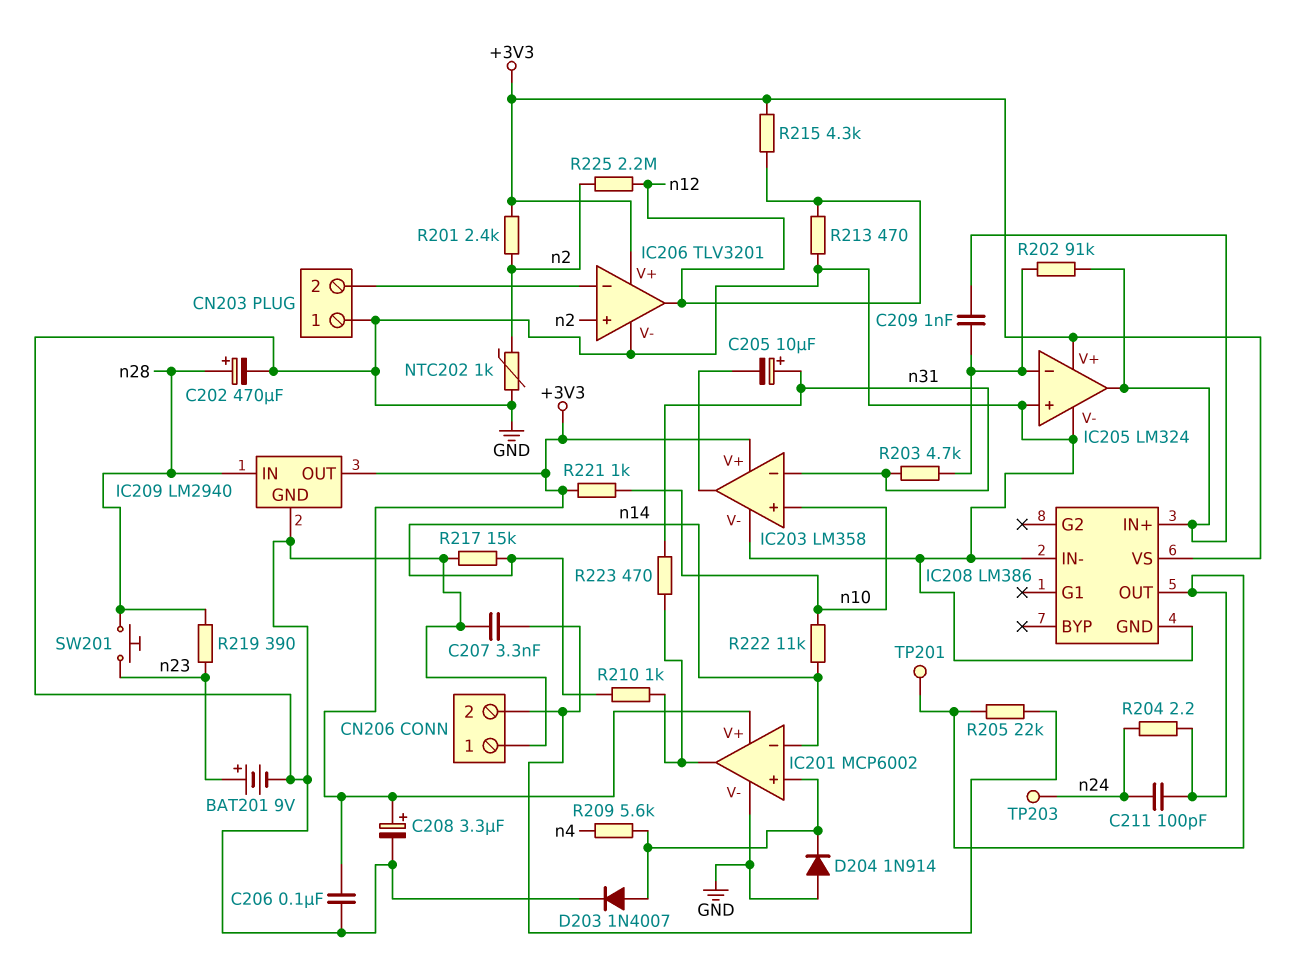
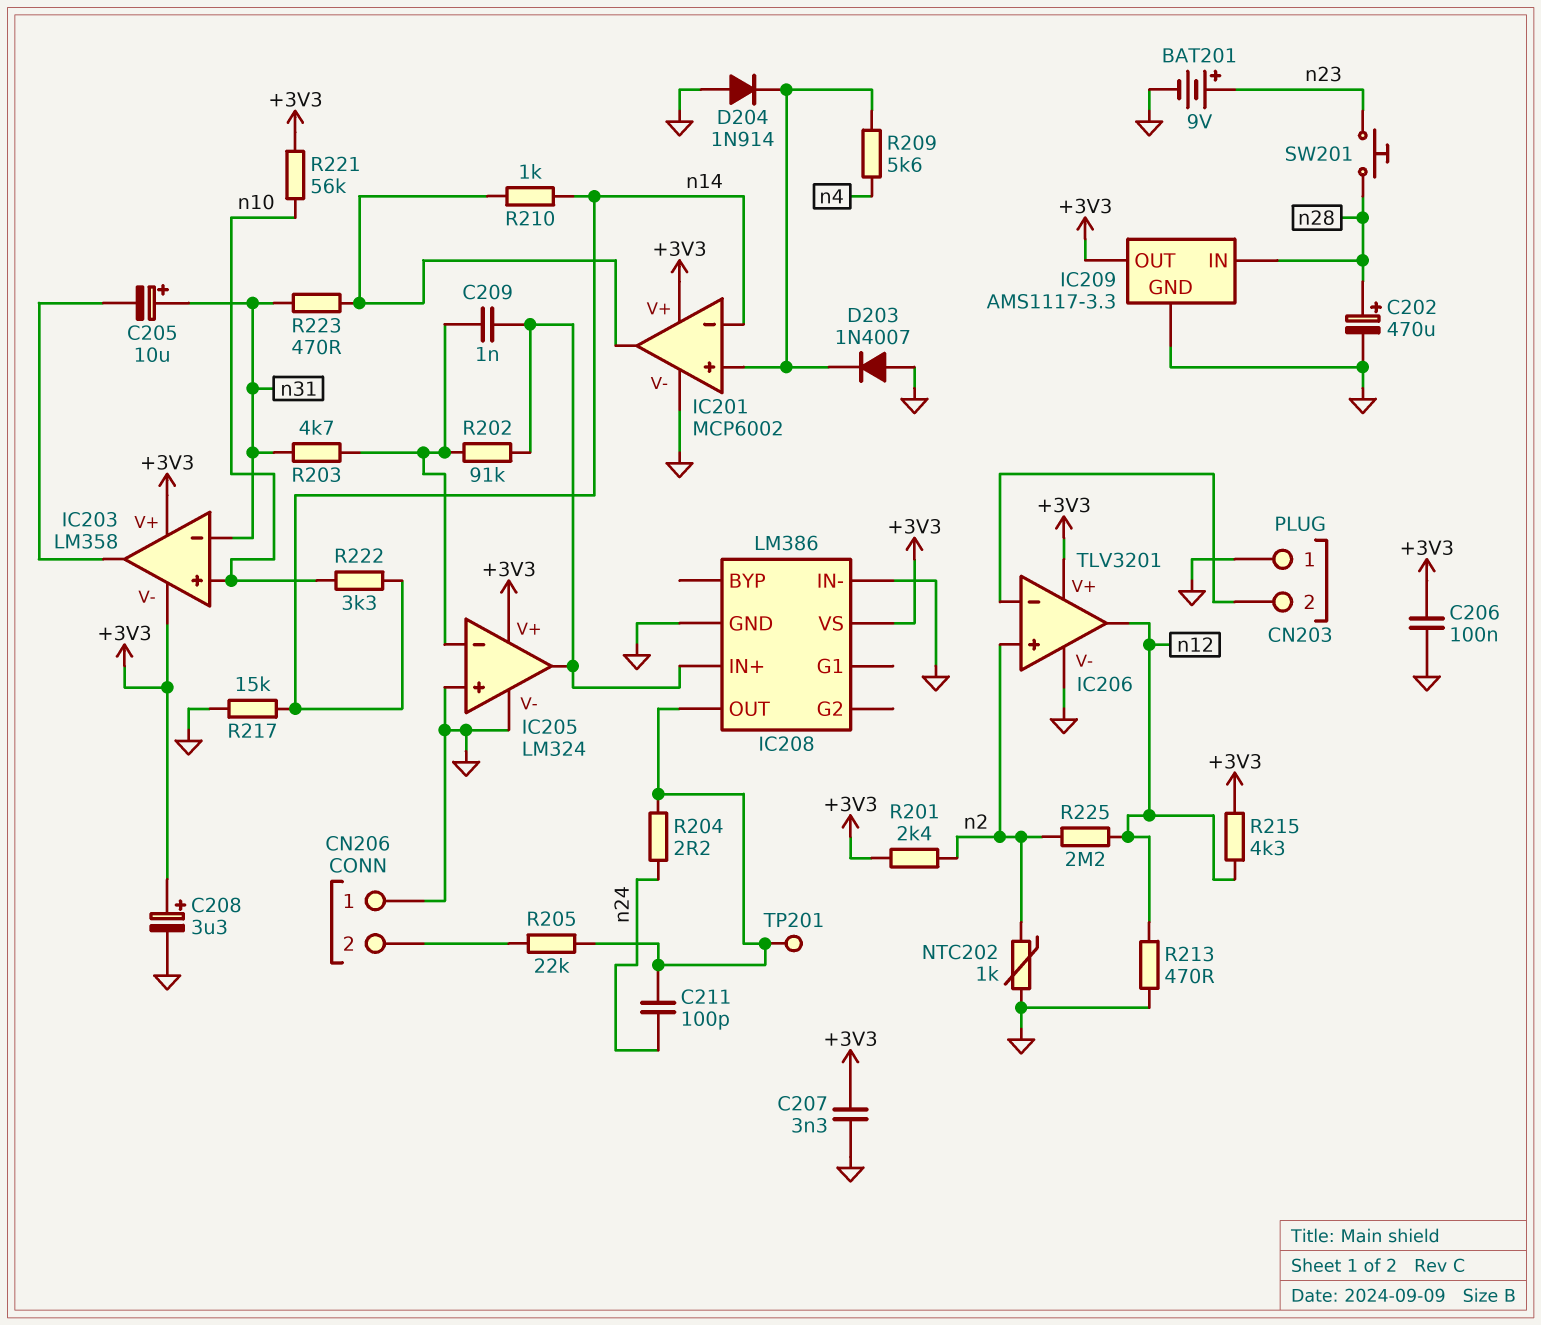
C207: 3.3nF (CN206/2, GND) -> 3.3nF (+3V3, GND)
D203: diode 1N4007 (A IC201/in+, K GND) -> diode 1N4007 (A GND, K IC201/in+)
IC203 pin V-: GND -> +3V3
IC209: LM2940 -> AMS1117-3.3
R219: 390 (n23, n28) -> none
R221: 1k (+3V3, n10) -> 56k (+3V3, n10)
R222: 11k (n10, n14) -> 3.3k (n10, n14)
TP203: test point (n24) -> none

